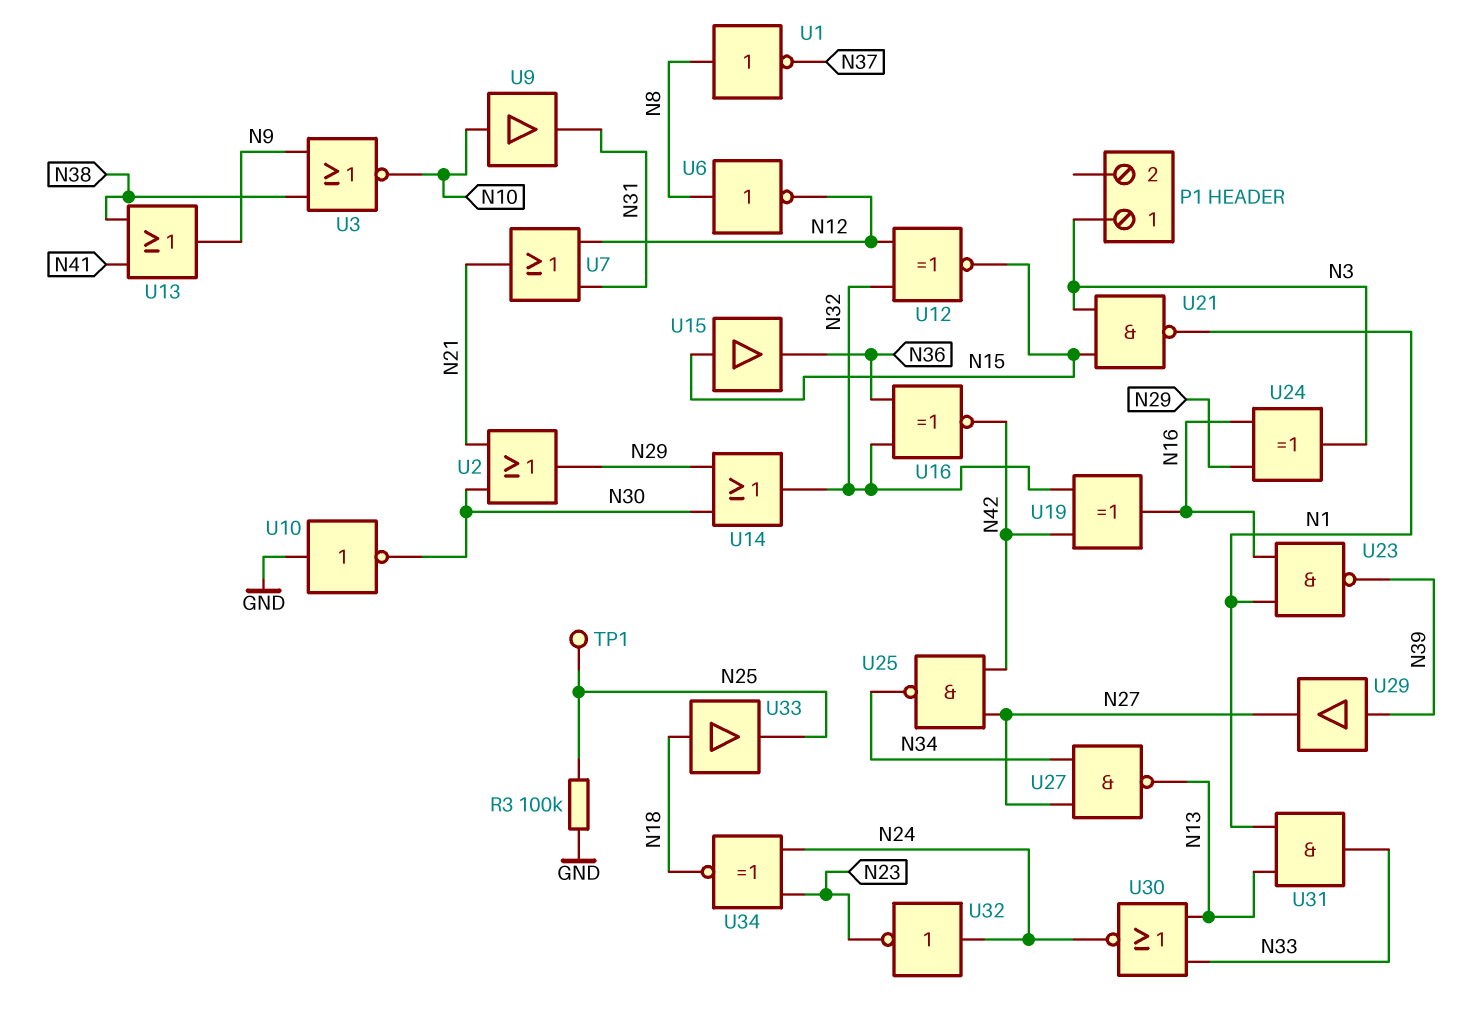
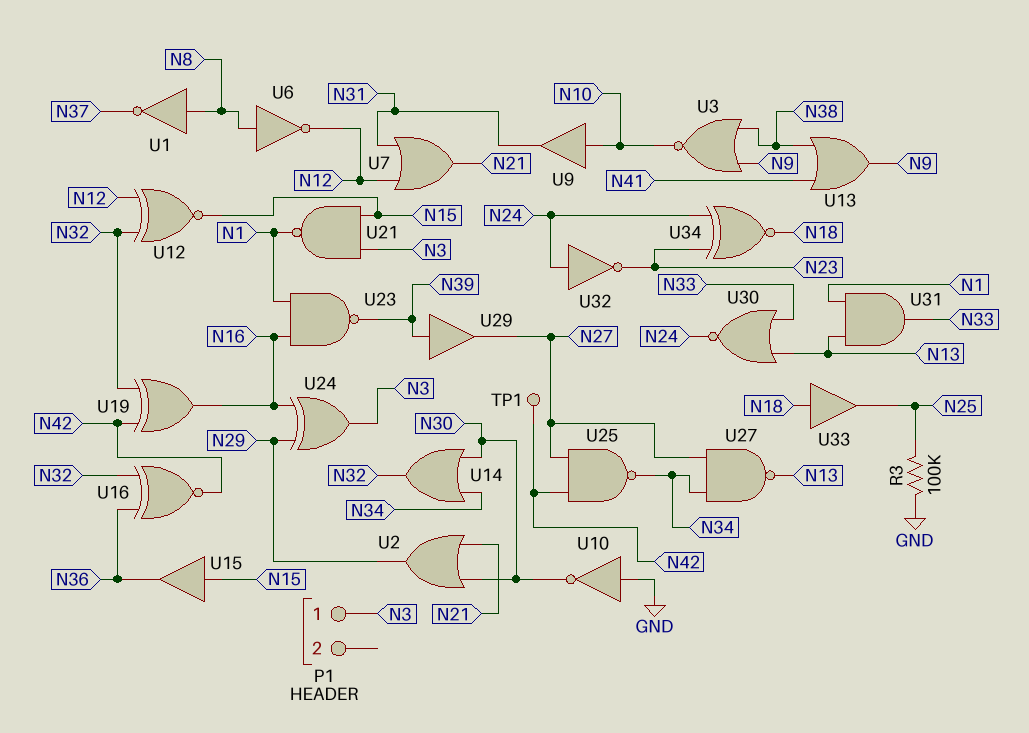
TP1: test point (N25) -> test point (N42)
U14: OR (in N29, in N30, out N32) -> OR (in N30, in N34, out N32)

